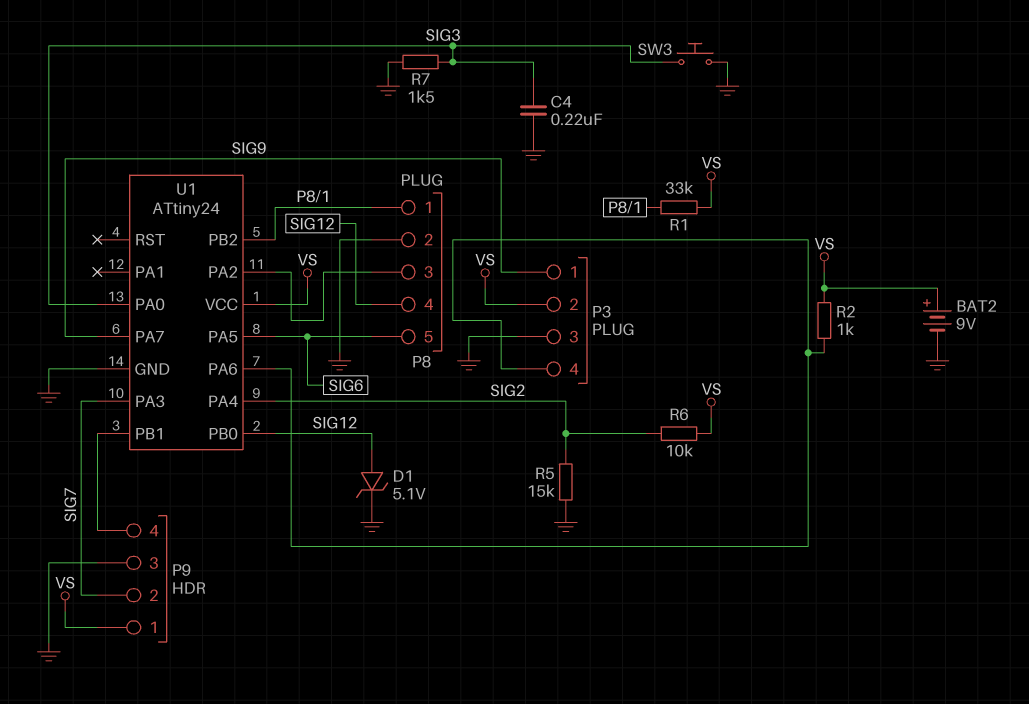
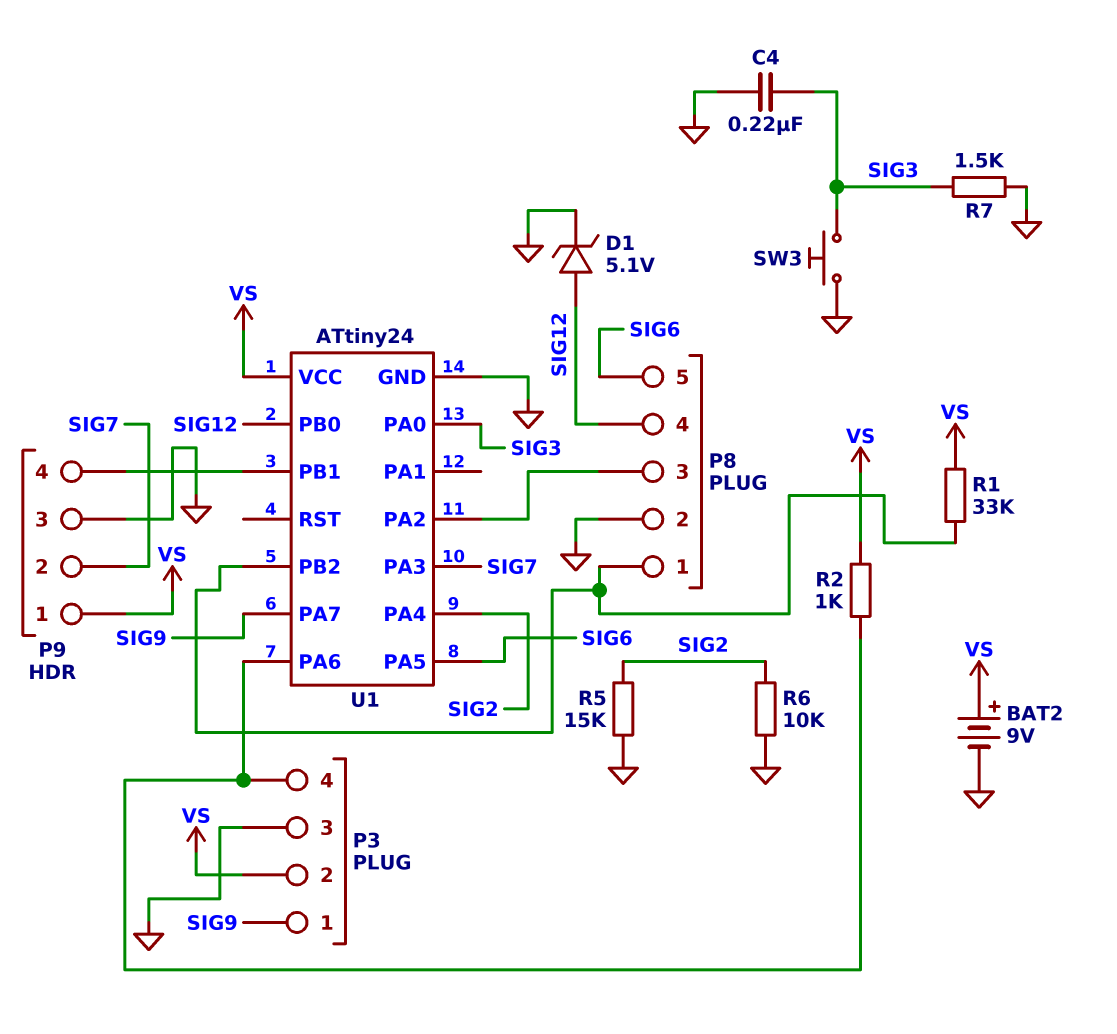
R6: 10k (SIG2, VS) -> 10k (GND, SIG2)

